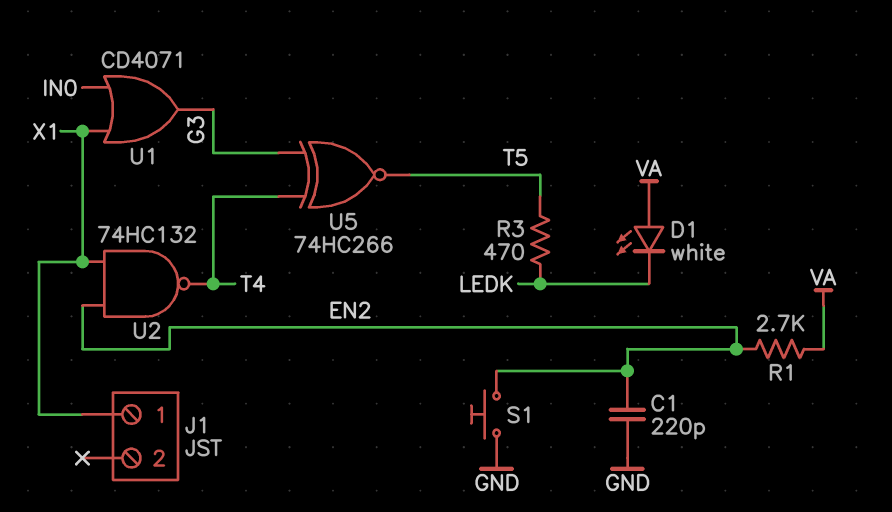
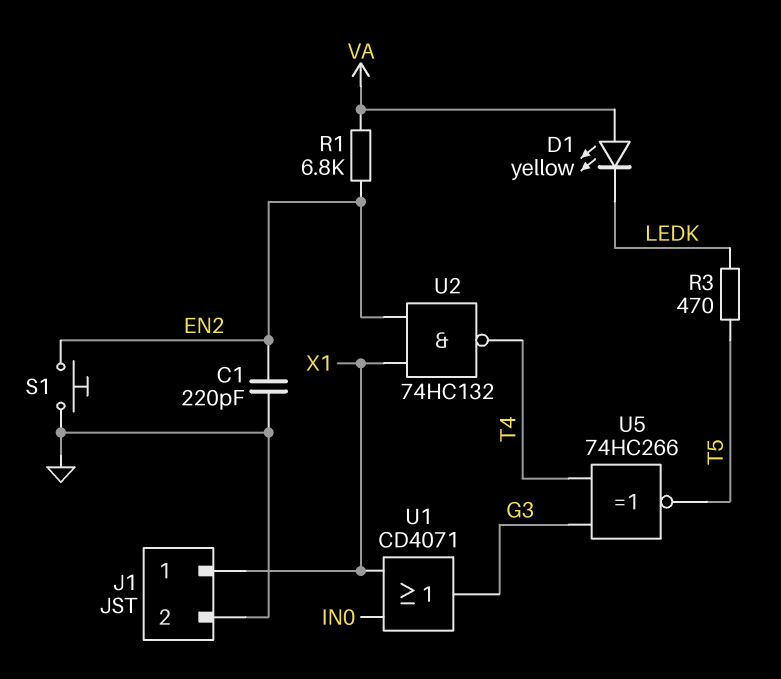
D1: LED white (A VA, K LEDK) -> LED yellow (A VA, K LEDK)
J1 pin 2: none -> GND
R1: 2.7k (EN2, VA) -> 6.8k (EN2, VA)

